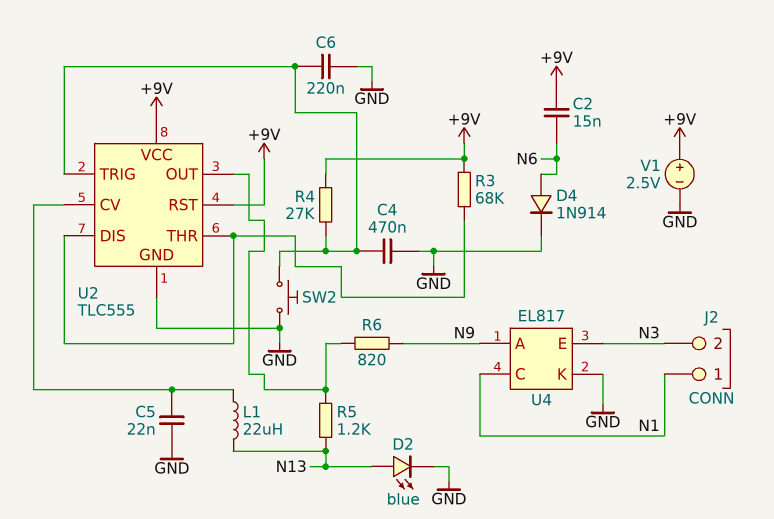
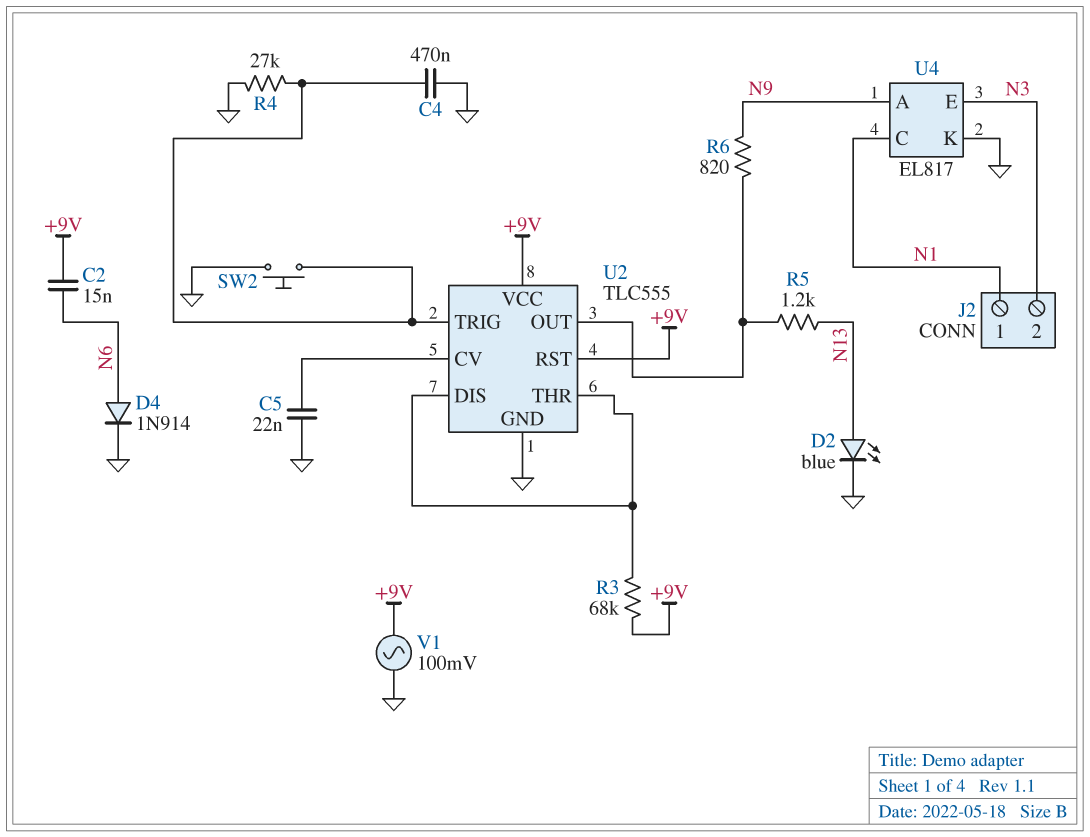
C6: 220nF (GND, U2/TRIG) -> none
L1: 22uH (N13, U2/CV) -> none
R4: 27k (+9V, U2/TRIG) -> 27k (GND, U2/TRIG)
V1: 2.5V (plus +9V, minus GND) -> AC 100mV (+9V, GND)

